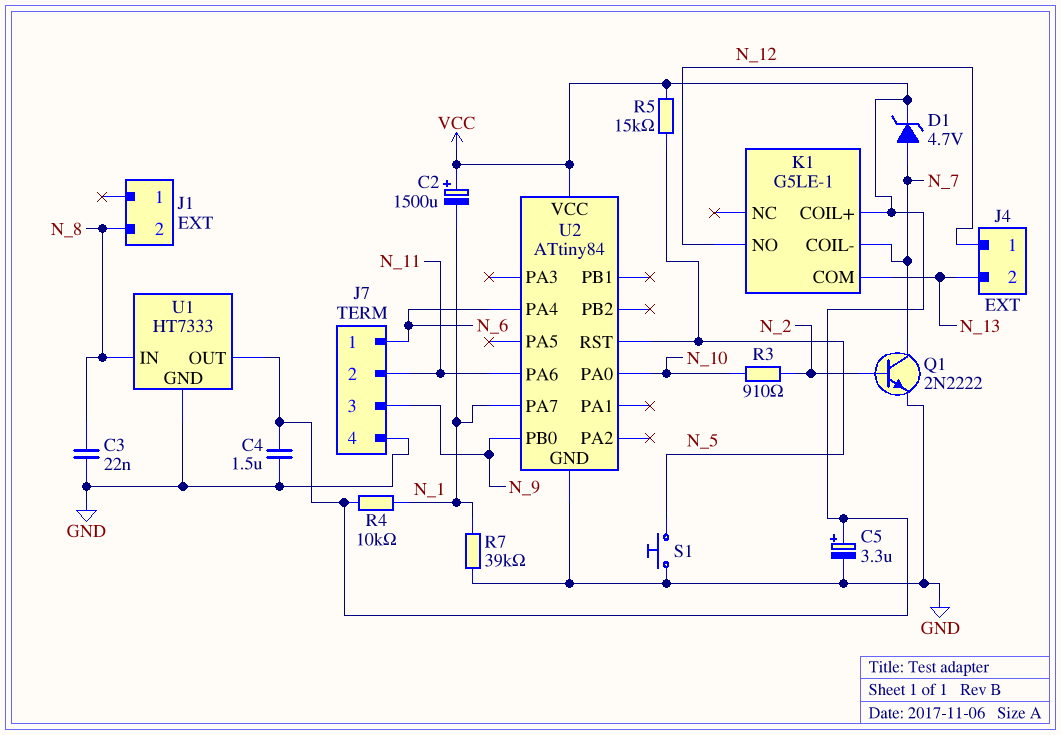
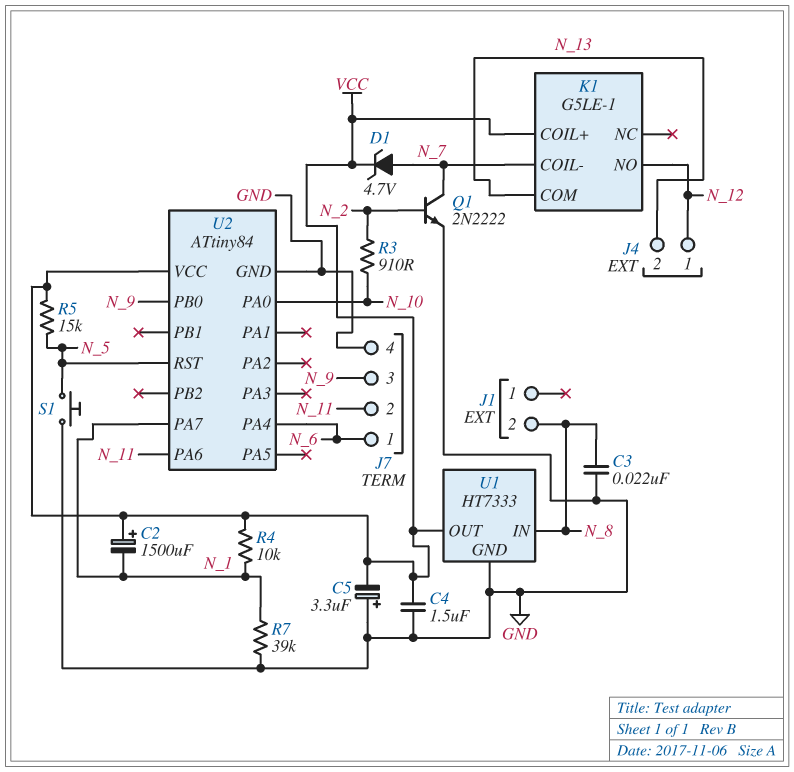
C5: 3.3uF (plus VCC, minus GND) -> 3.3uF (plus GND, minus VCC)

